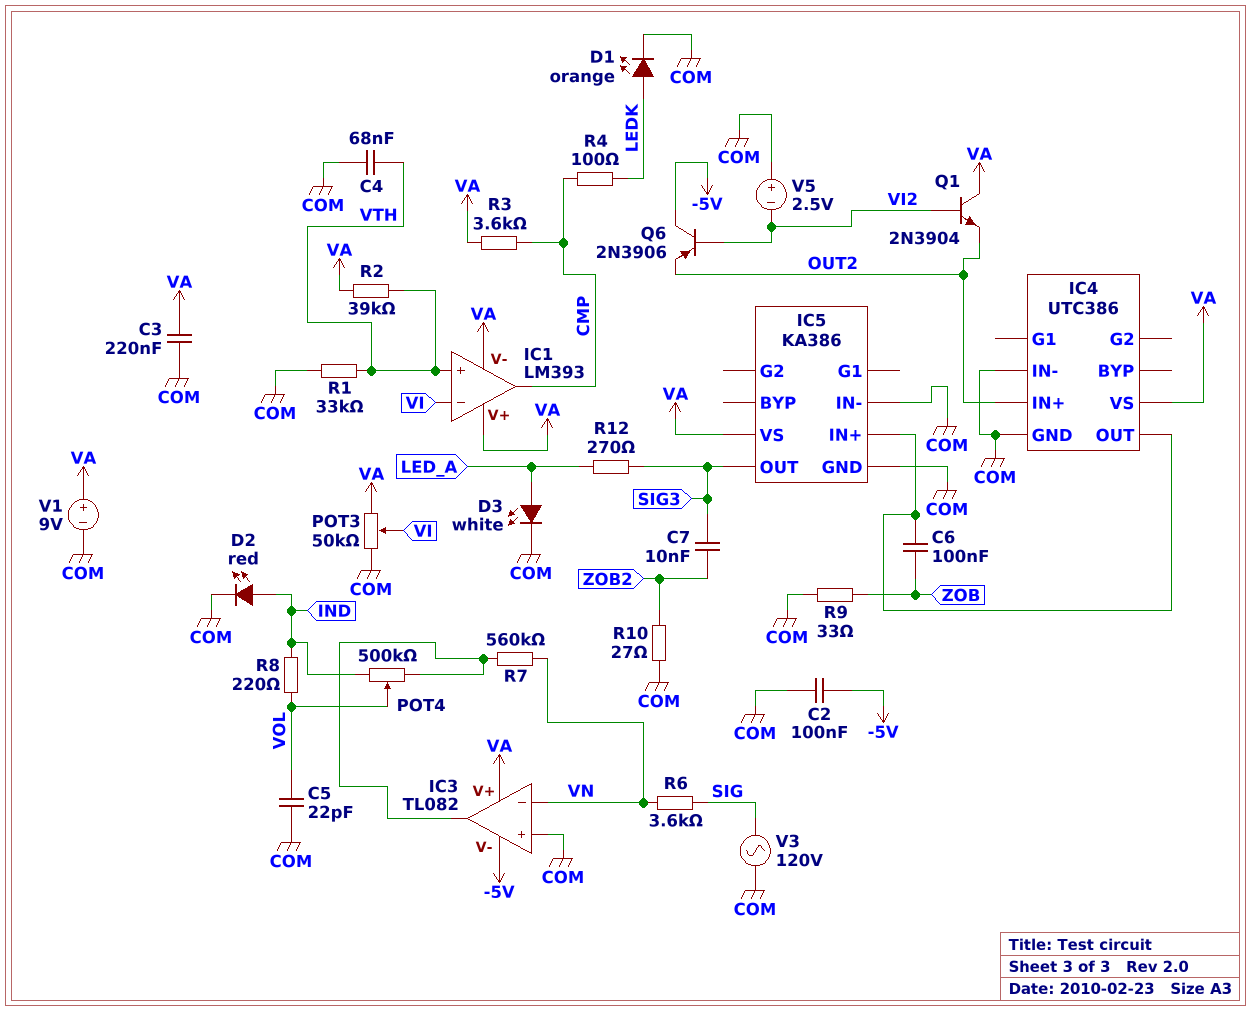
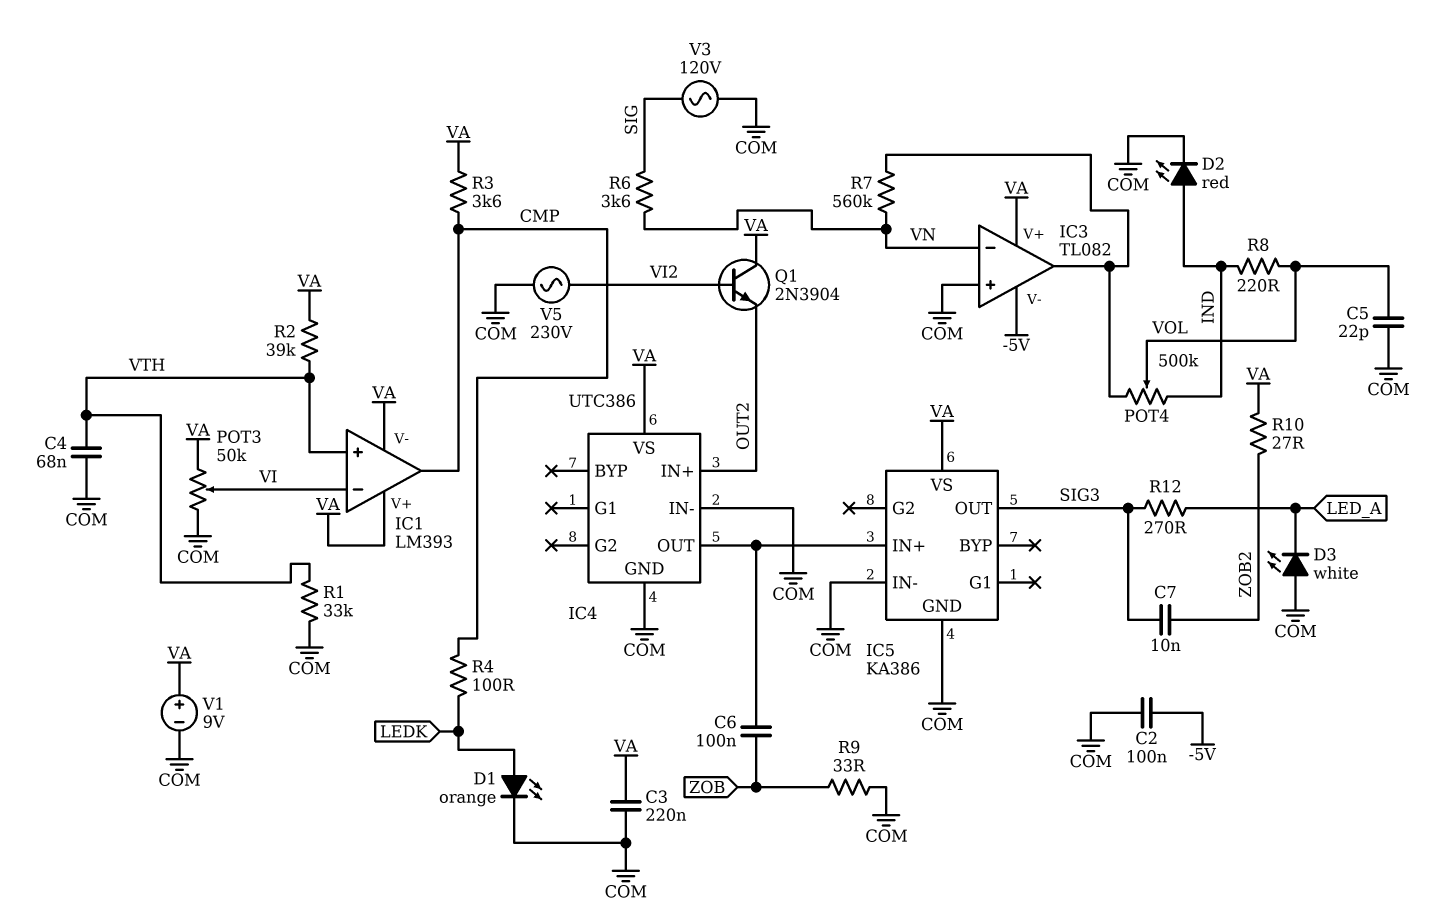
D3: LED white (A LED_A, K COM) -> LED white (A COM, K LED_A)
Q6: PNP 2N3906 (B VI2, C -5V, E OUT2) -> none
R10: 27 (COM, ZOB2) -> 27 (VA, ZOB2)
V5: 2.5V (plus COM, minus VI2) -> AC 230V (COM, VI2)

